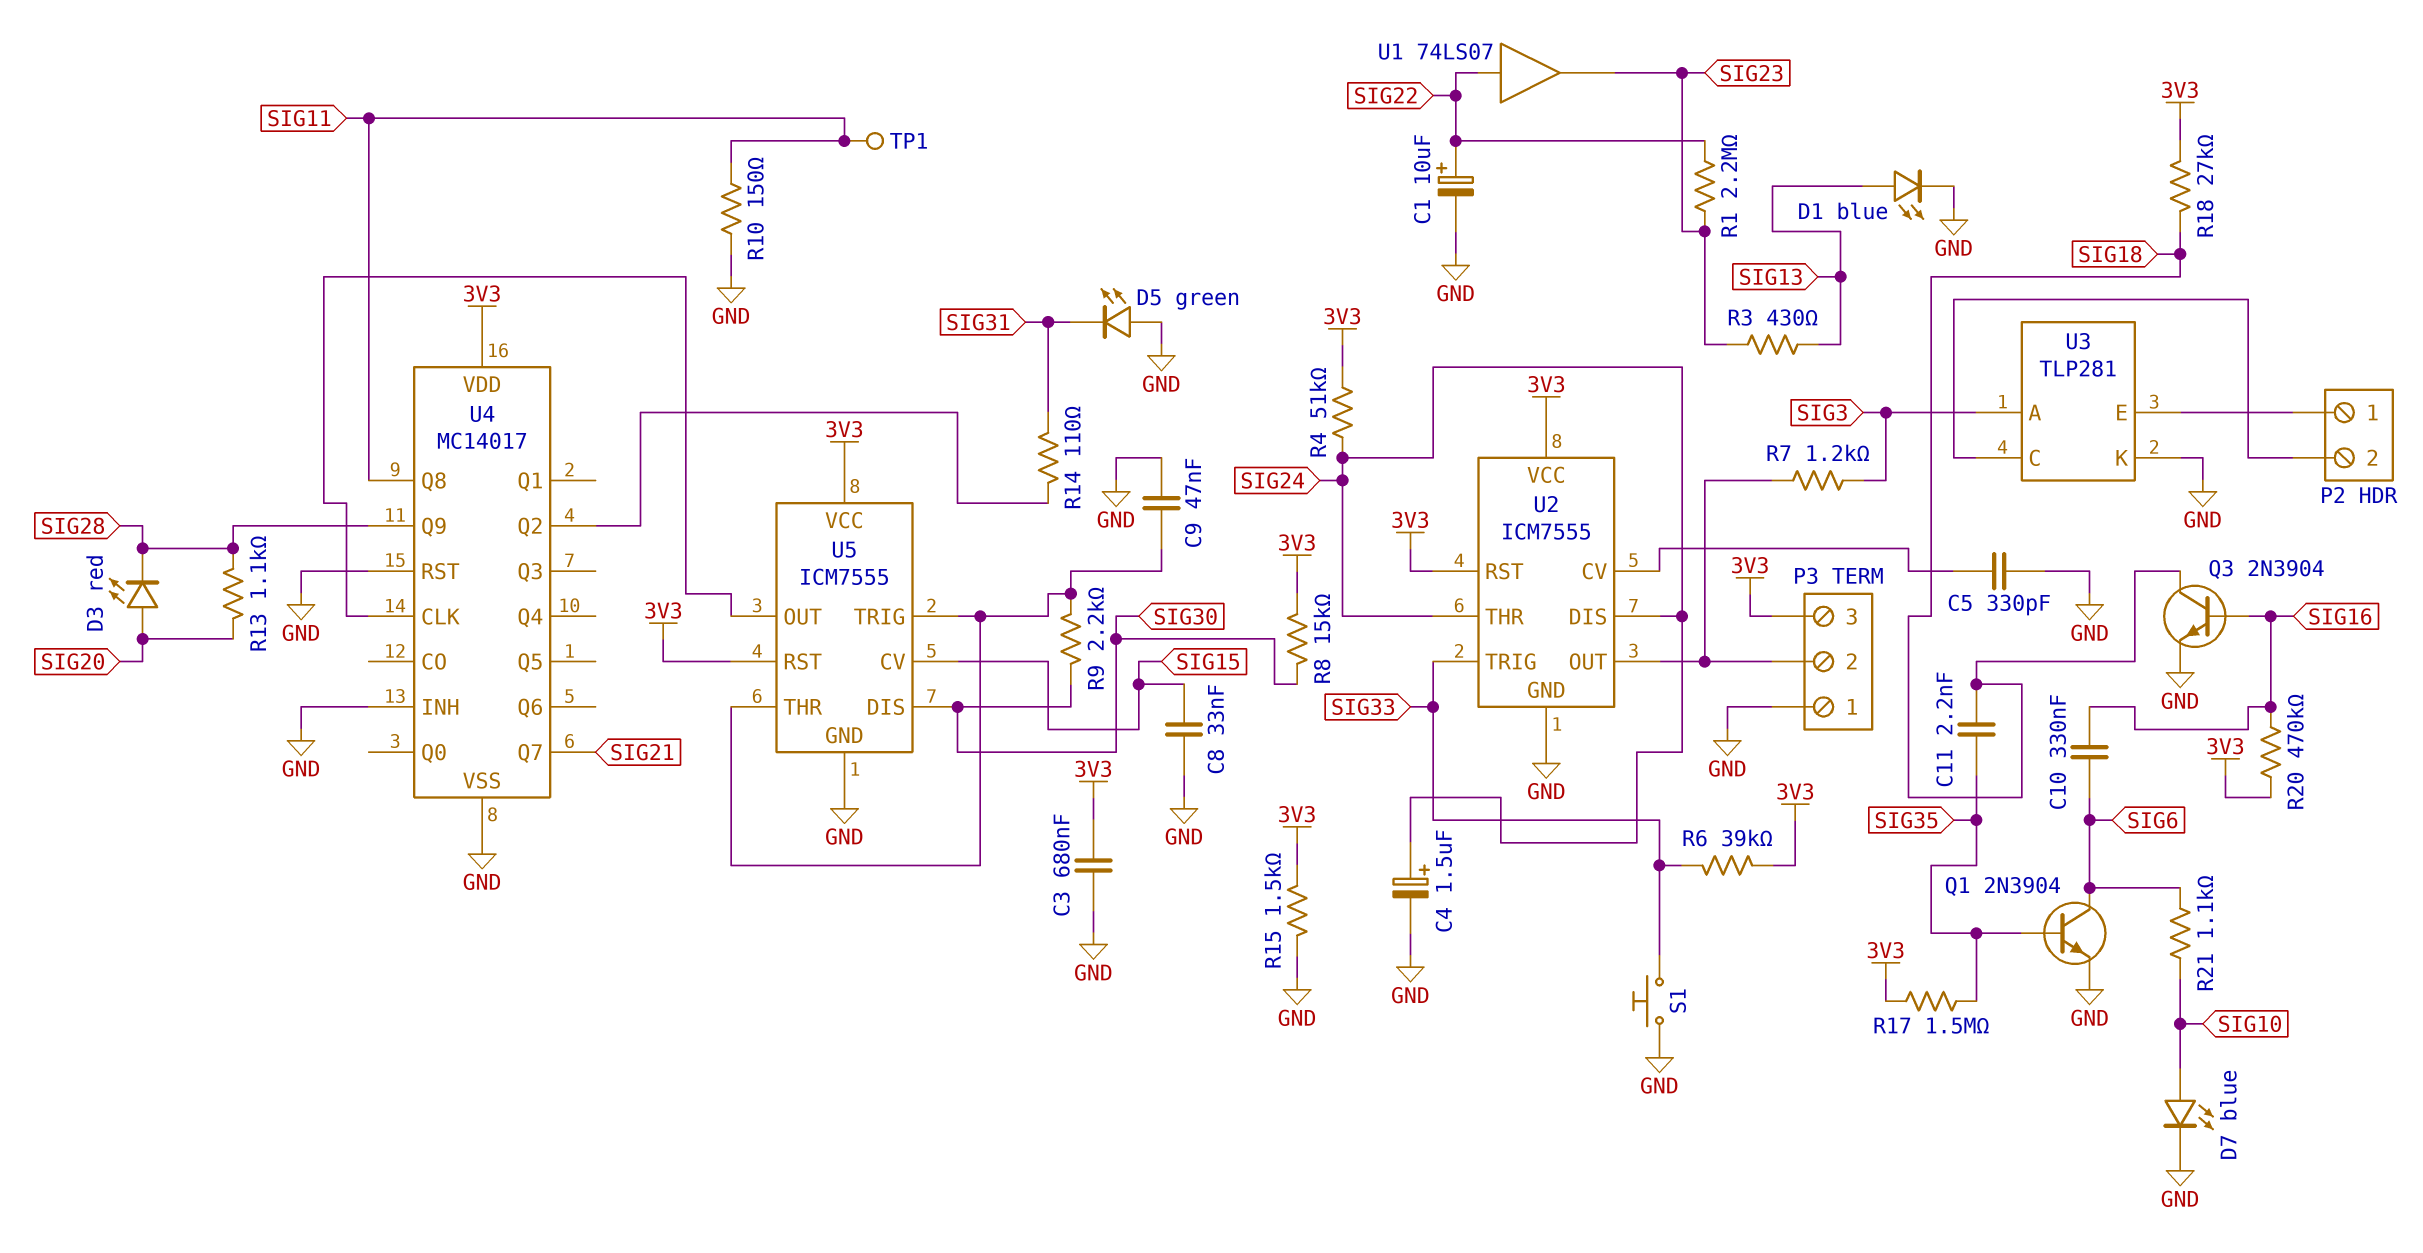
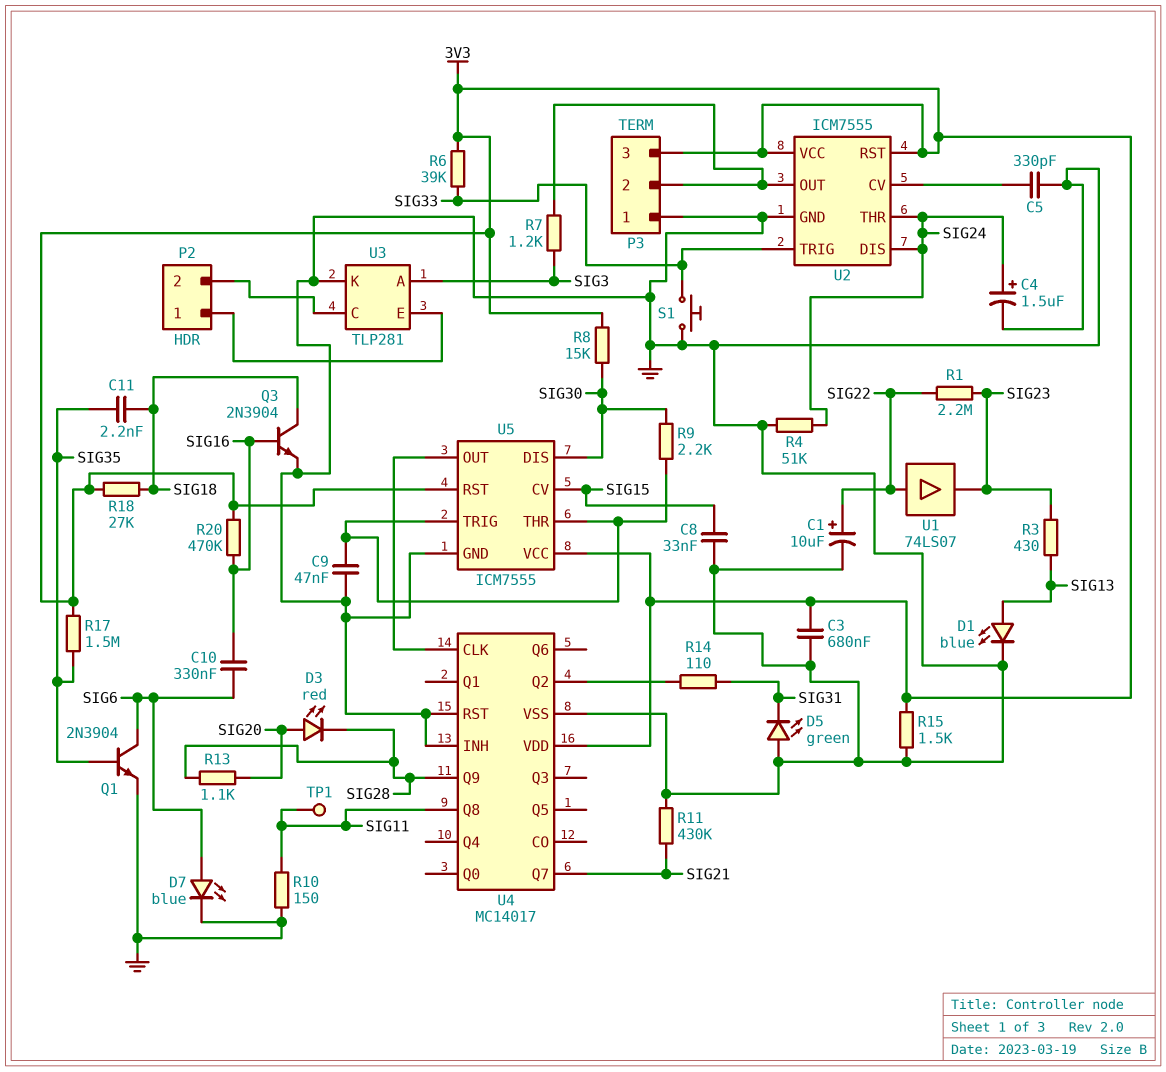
D7: LED blue (A SIG10, K GND) -> LED blue (A SIG6, K GND)
R4: 51k (3V3, SIG24) -> 51k (GND, SIG24)
R11: none -> 430k (GND, SIG21)
R21: 1.1k (SIG6, SIG10) -> none

